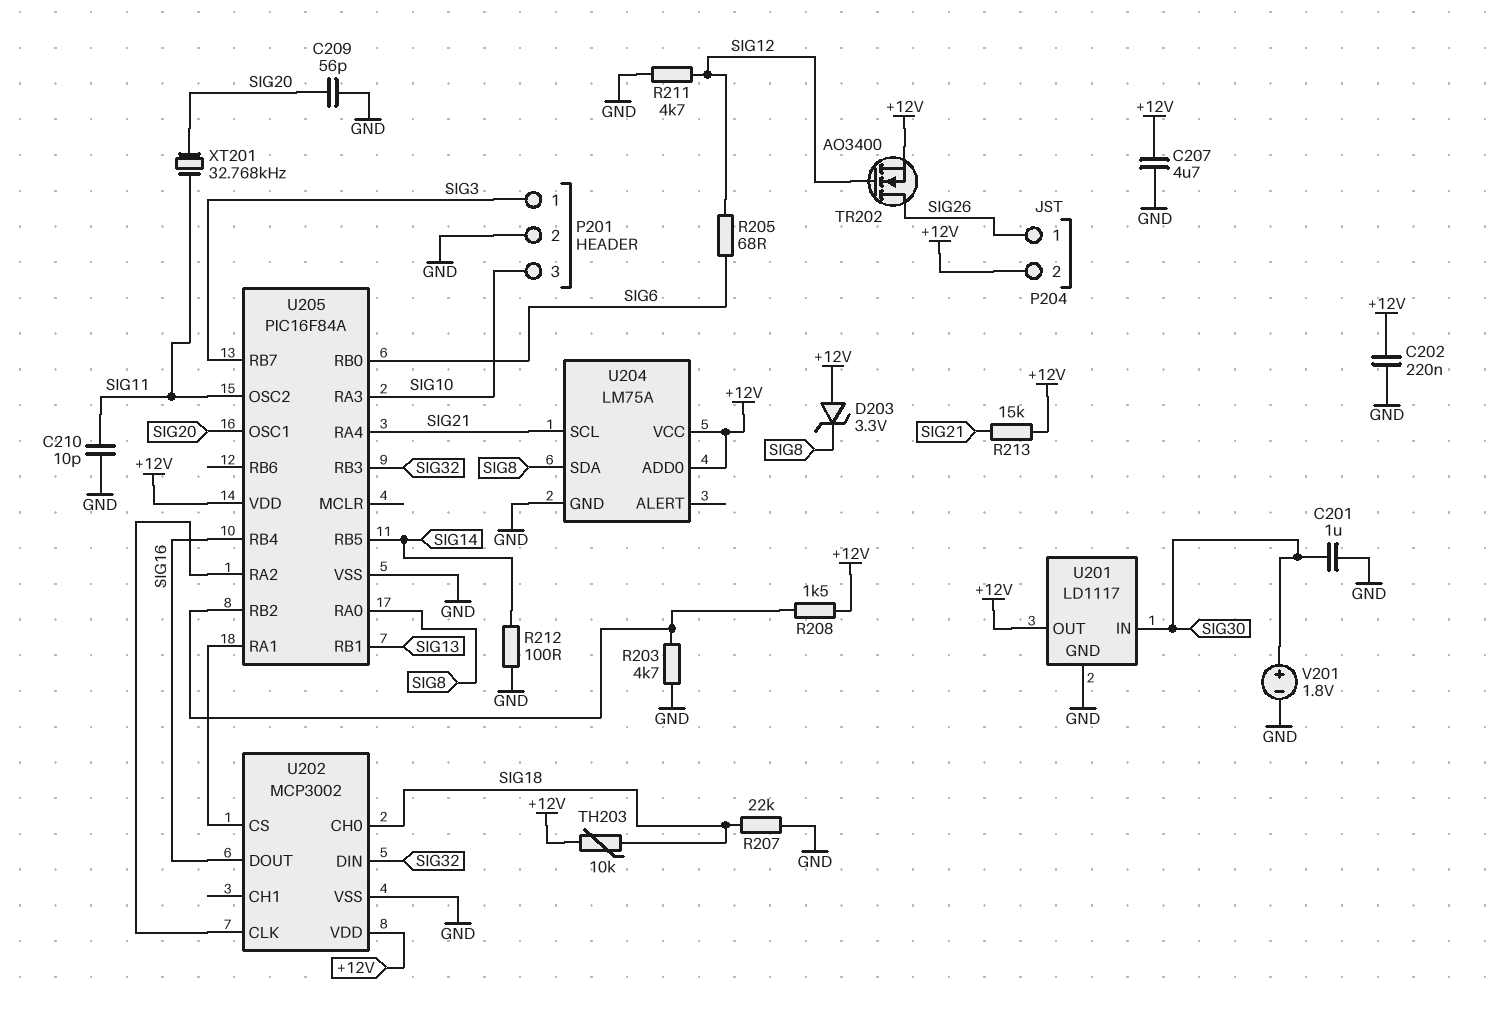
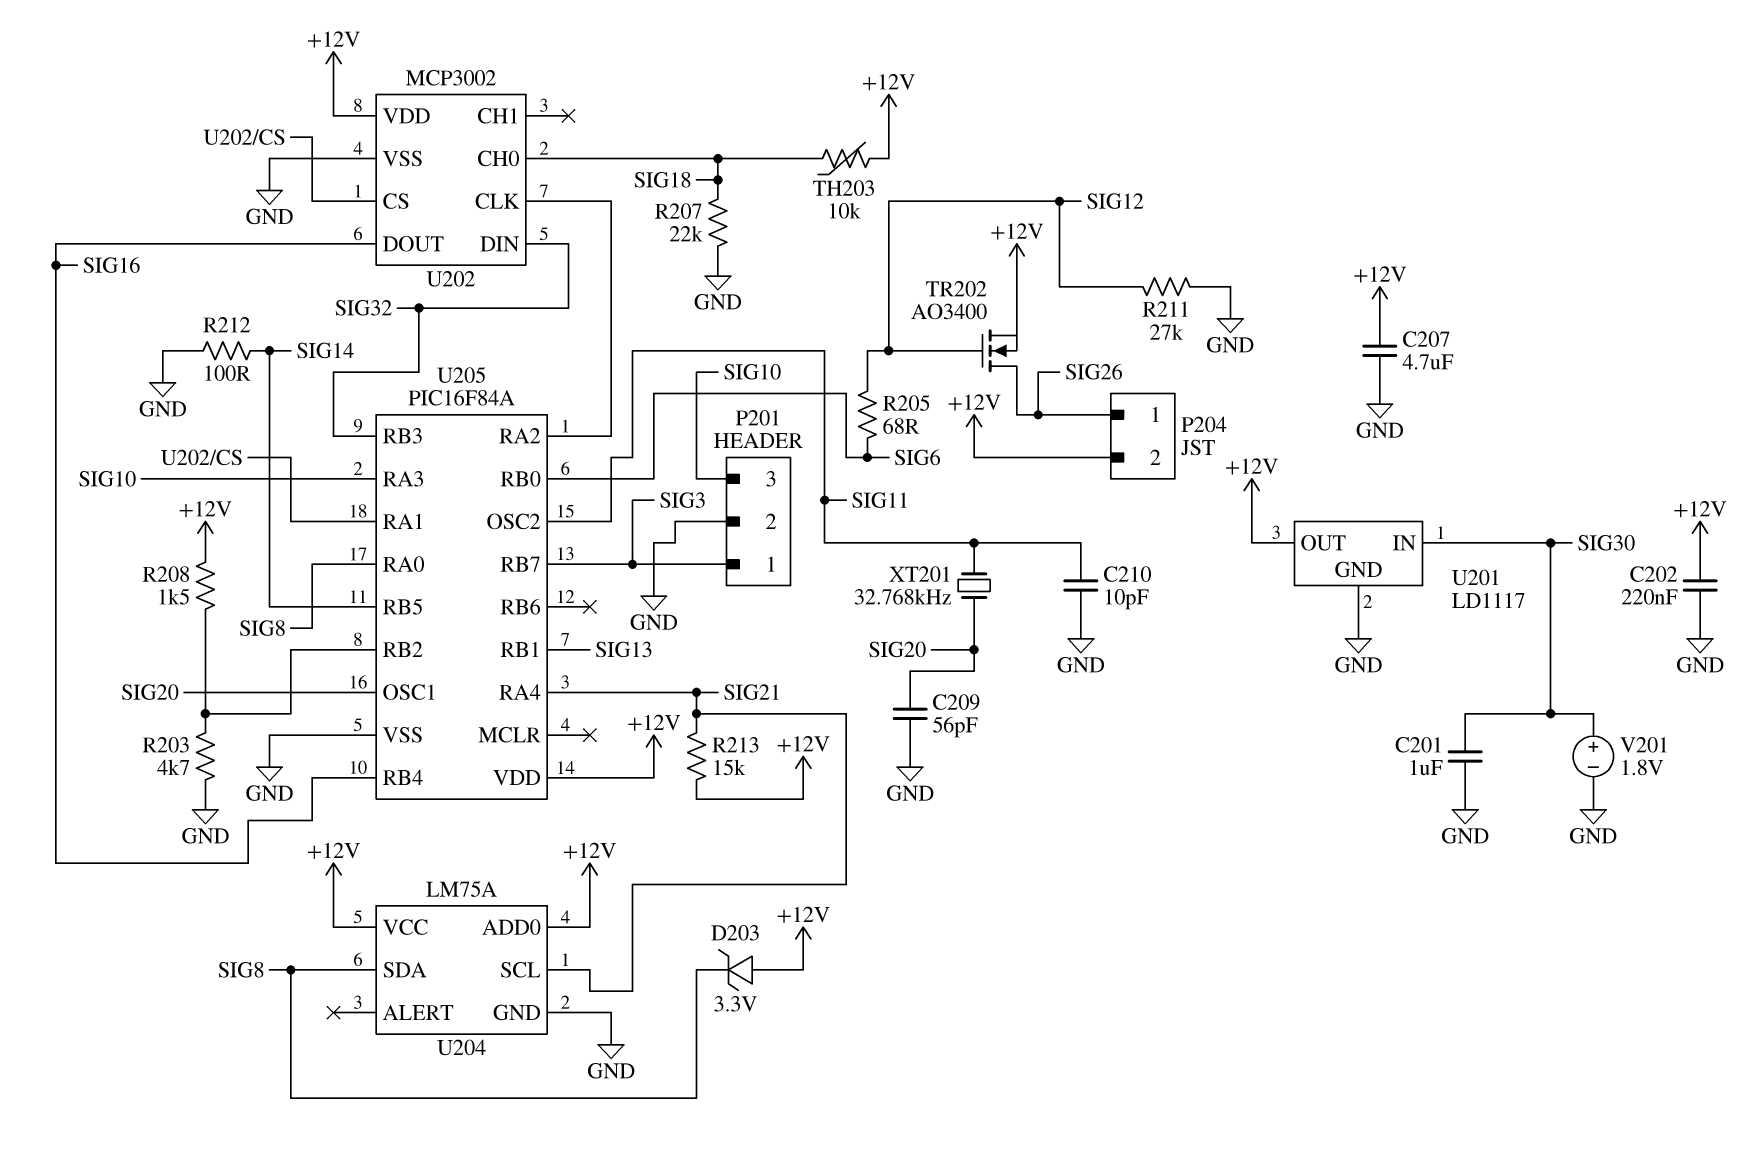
R211: 4.7k (GND, SIG12) -> 27k (GND, SIG12)

